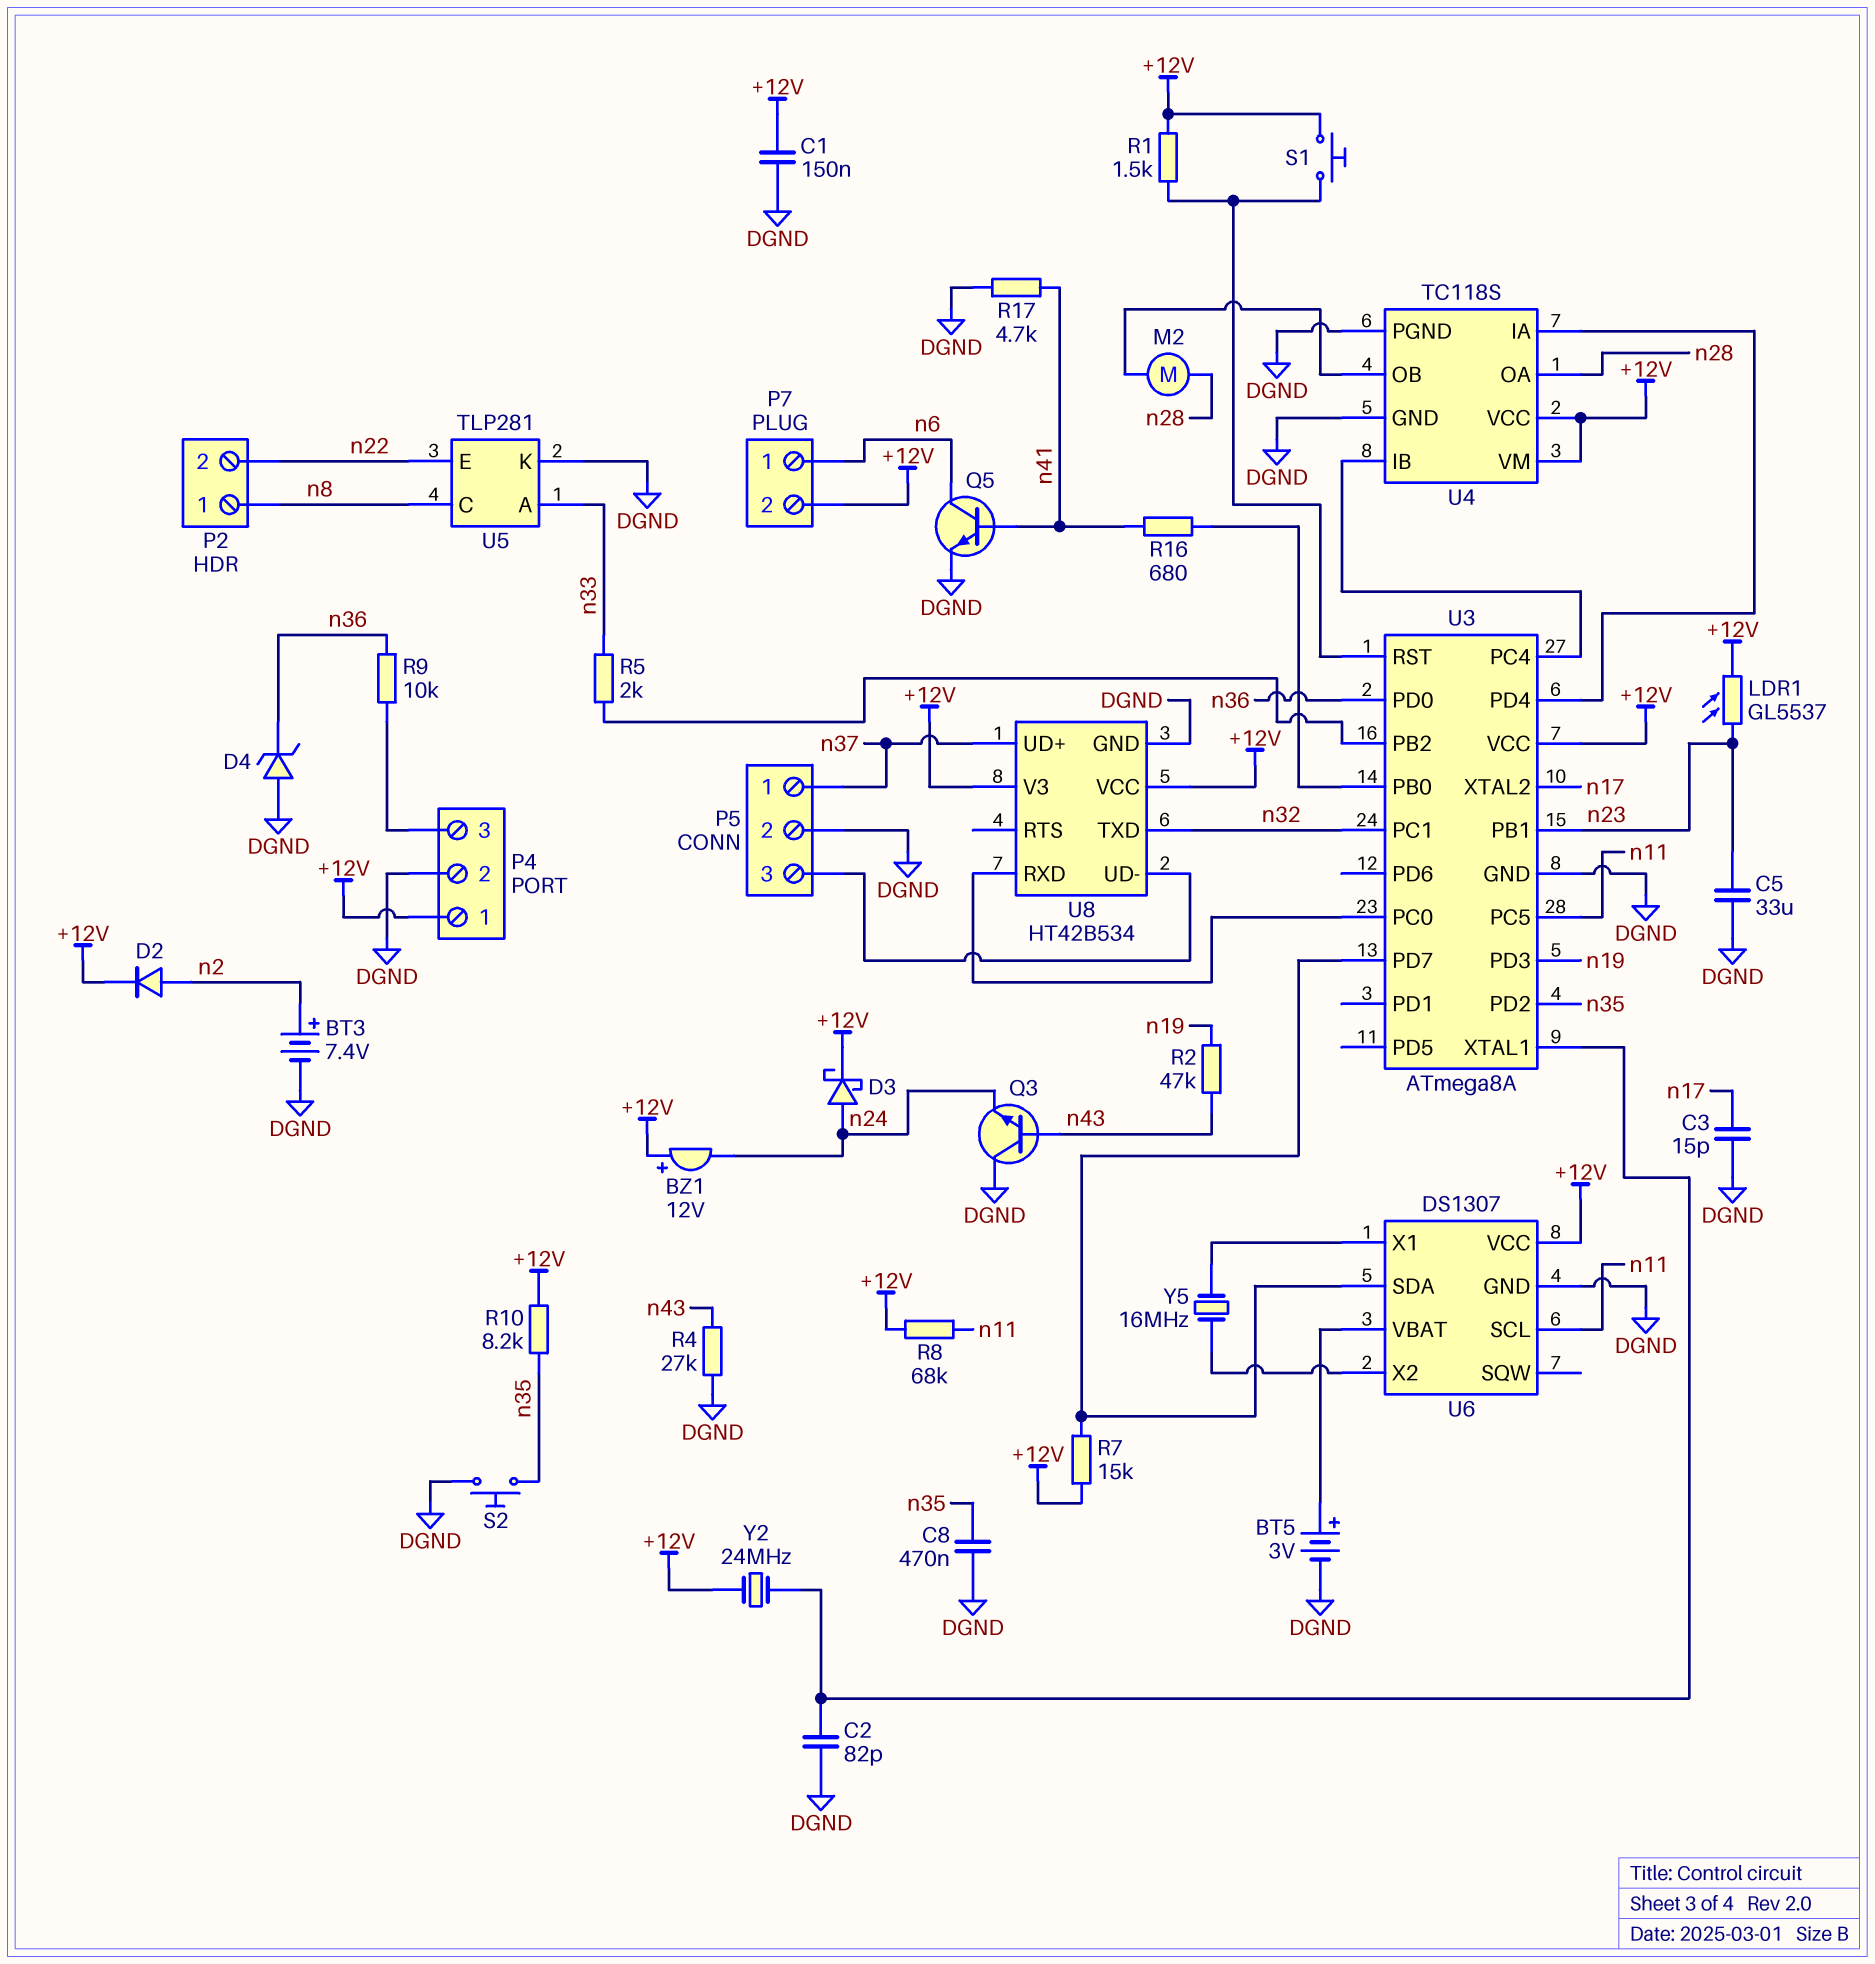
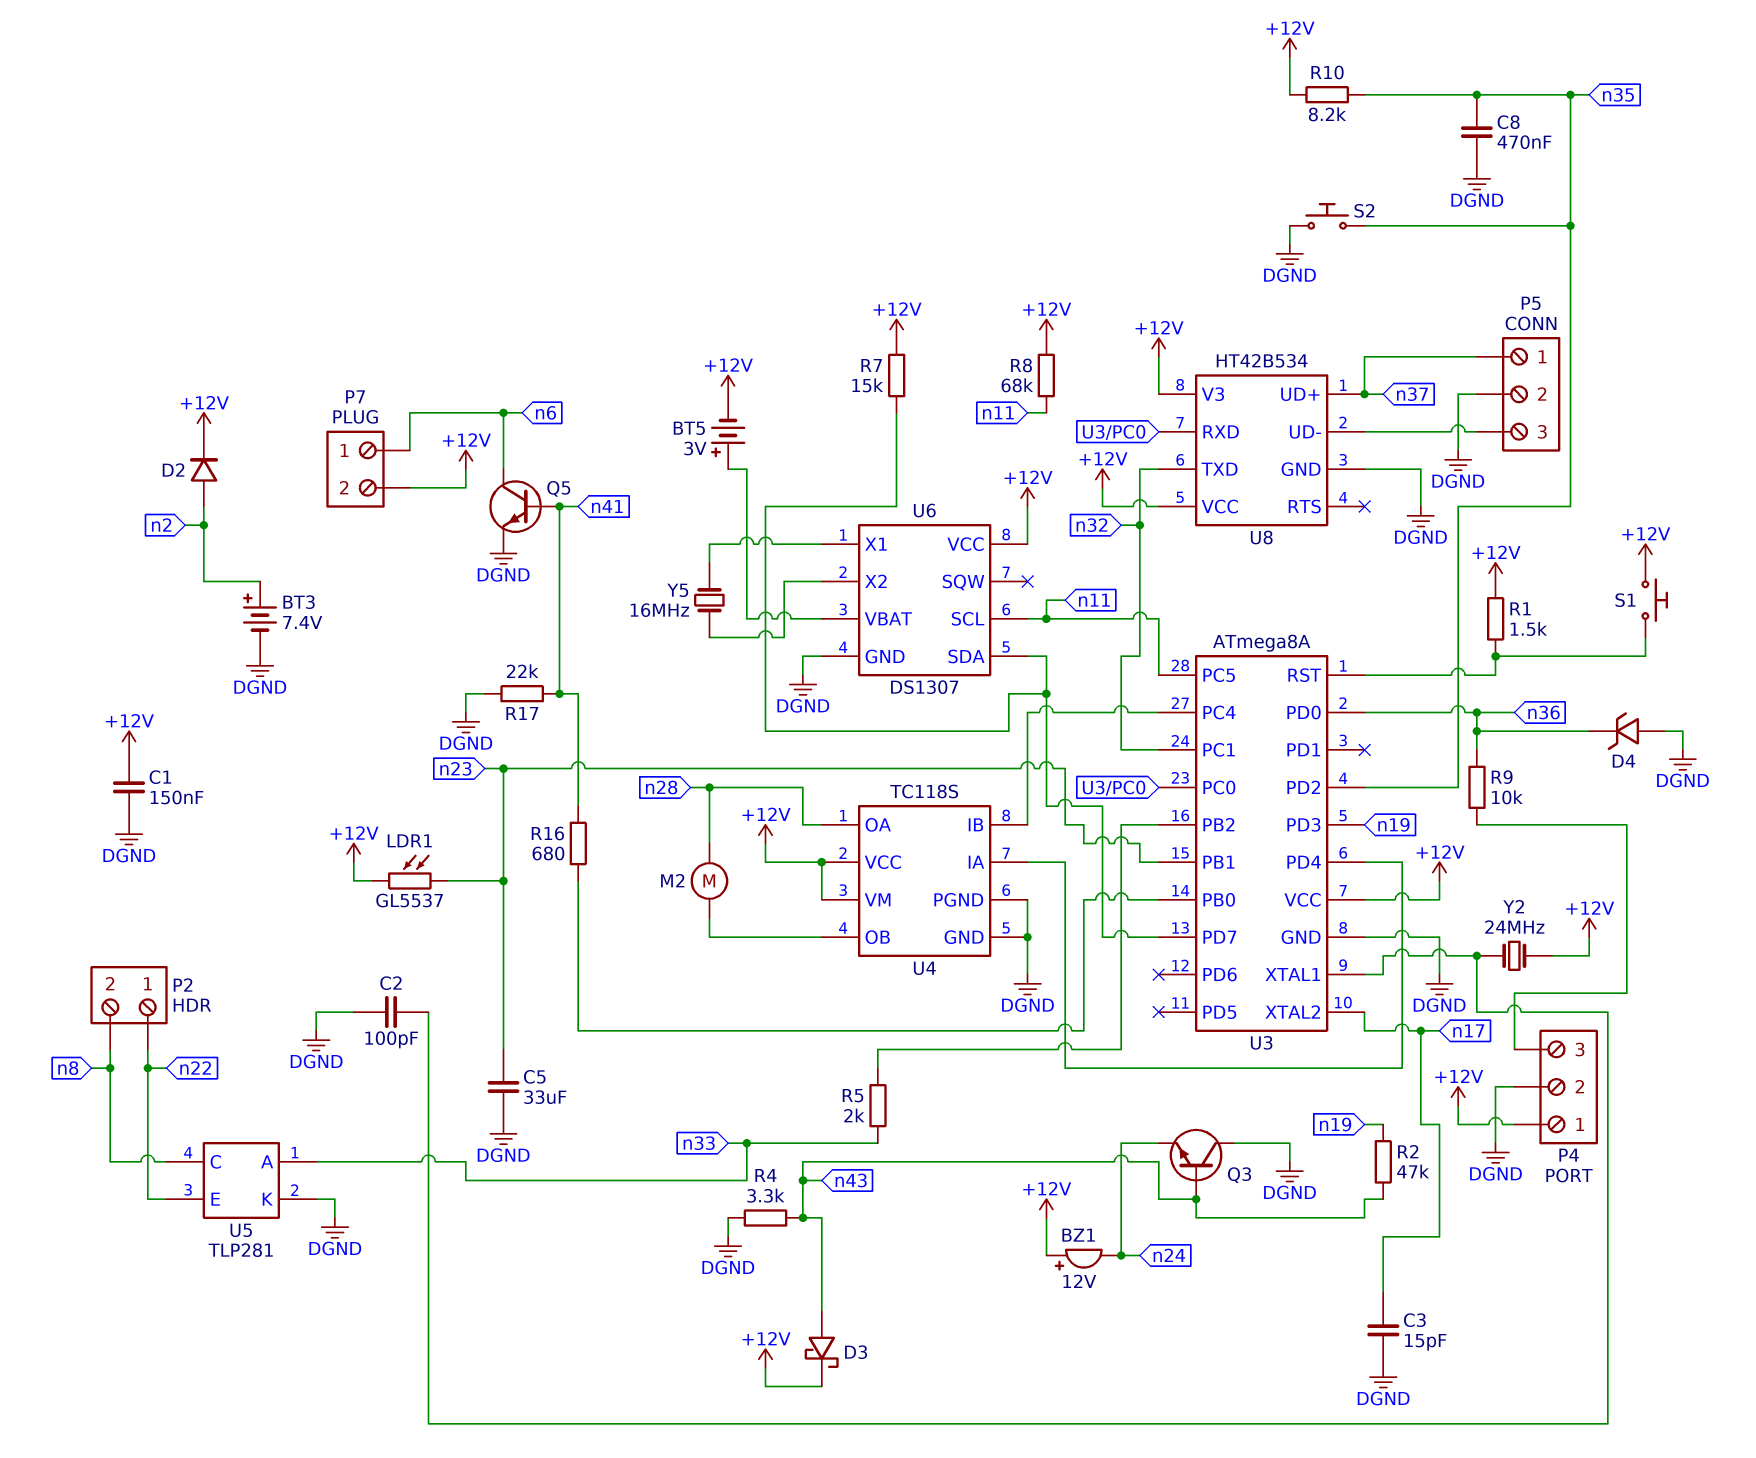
BT5: 3V (plus U6/VBAT, minus DGND) -> 3V (plus U6/VBAT, minus +12V)
C2: 82pF (DGND, U3/XTAL1) -> 100pF (DGND, U3/XTAL1)
D3: schottky (A n24, K +12V) -> schottky (A n43, K +12V)
P2 pin 1: n8 -> n22
P2 pin 2: n22 -> n8
R4: 27k (DGND, n43) -> 3.3k (DGND, n43)
R17: 4.7k (DGND, n41) -> 22k (DGND, n41)

